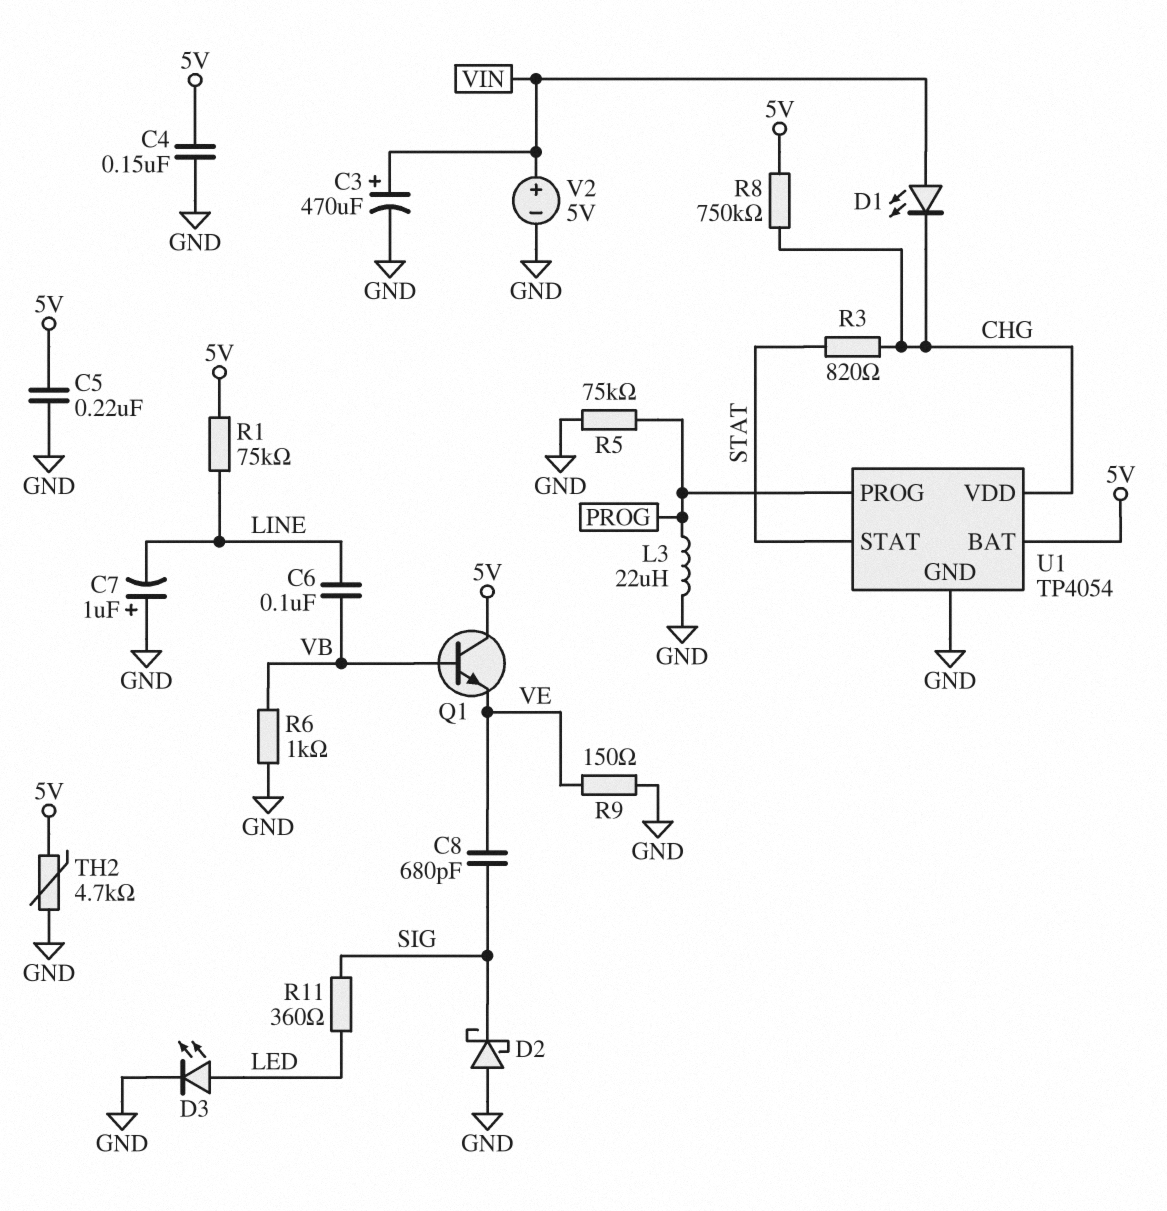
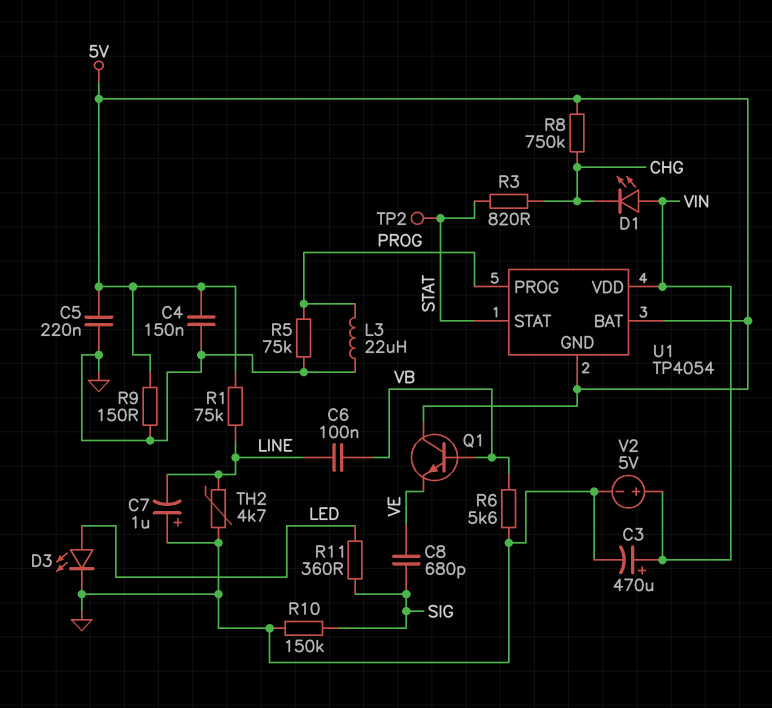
D2: schottky (A GND, K SIG) -> none
R6: 1k (GND, VB) -> 5.6k (GND, VB)
R9: 150 (GND, VE) -> 150 (5V, GND)
R10: none -> 150k (GND, SIG)
TH2: 4.7k (5V, GND) -> 4.7k (GND, LINE)
TP2: none -> test point (STAT)
U1 pin GND: GND -> 5V
U1 pin VDD: CHG -> VIN

